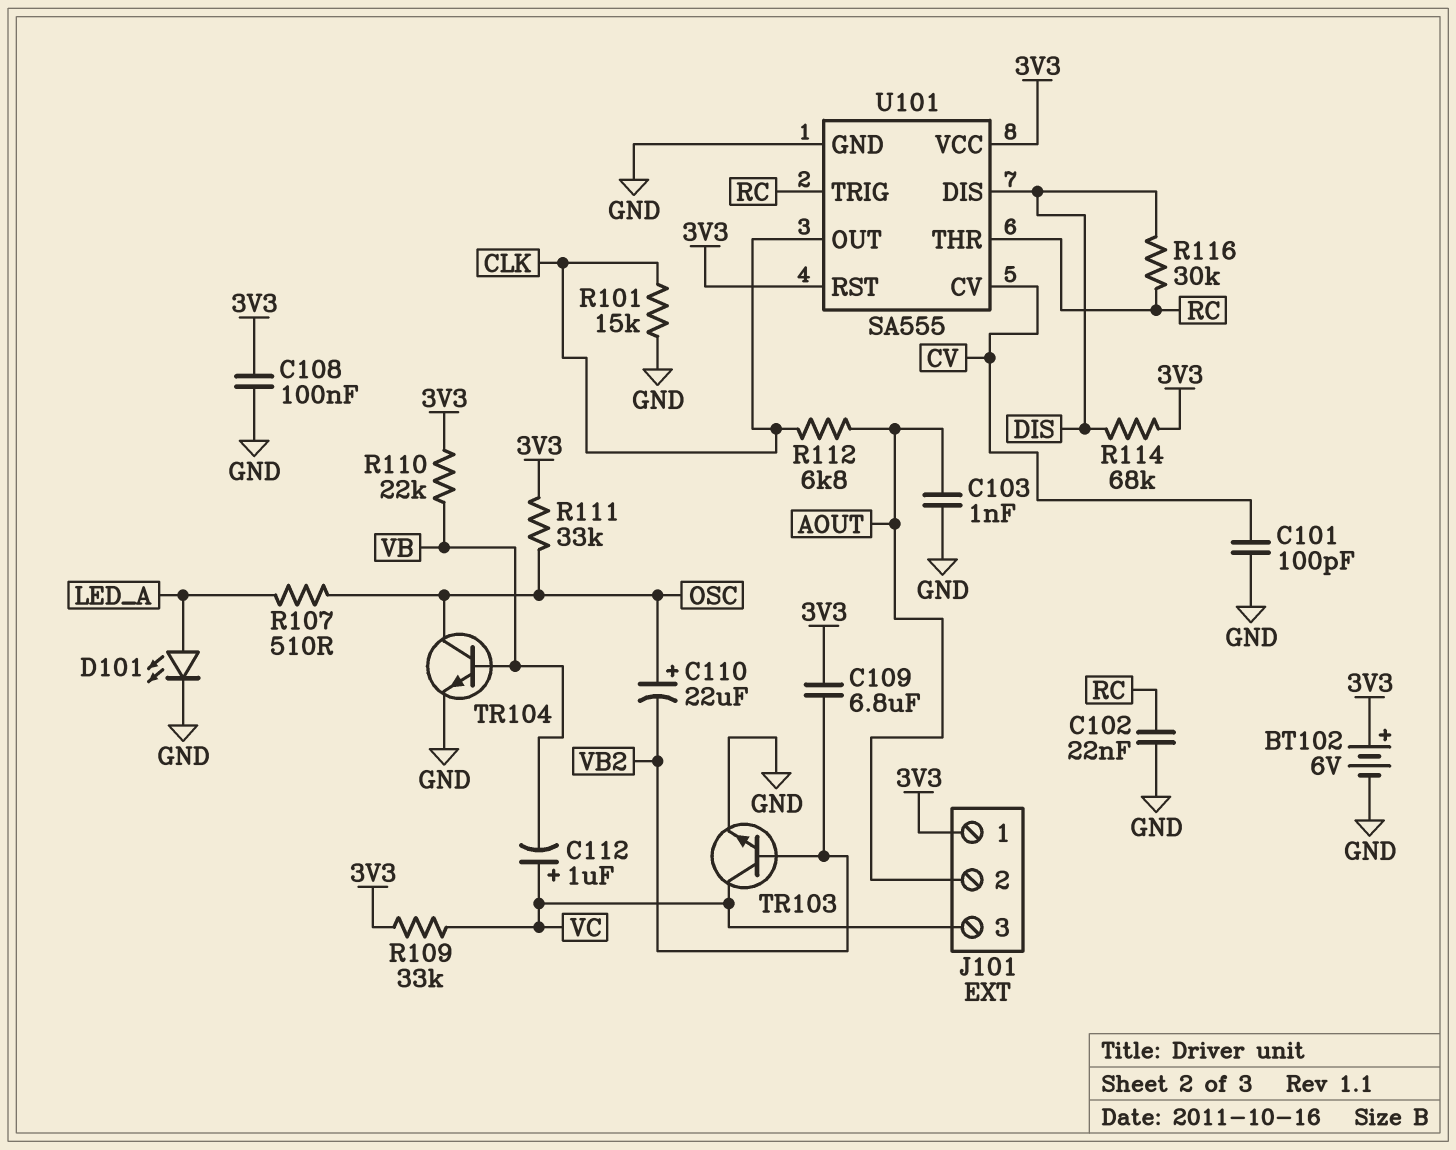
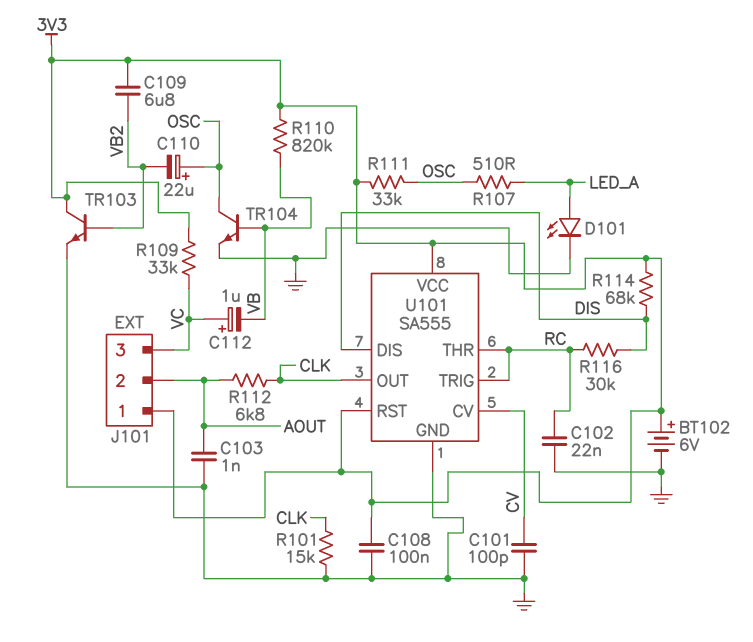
R110: 22k (3V3, VB) -> 820k (3V3, VB)
TR103: NPN (B VB2, C VC, E GND) -> NPN (B VB2, C 3V3, E GND)

